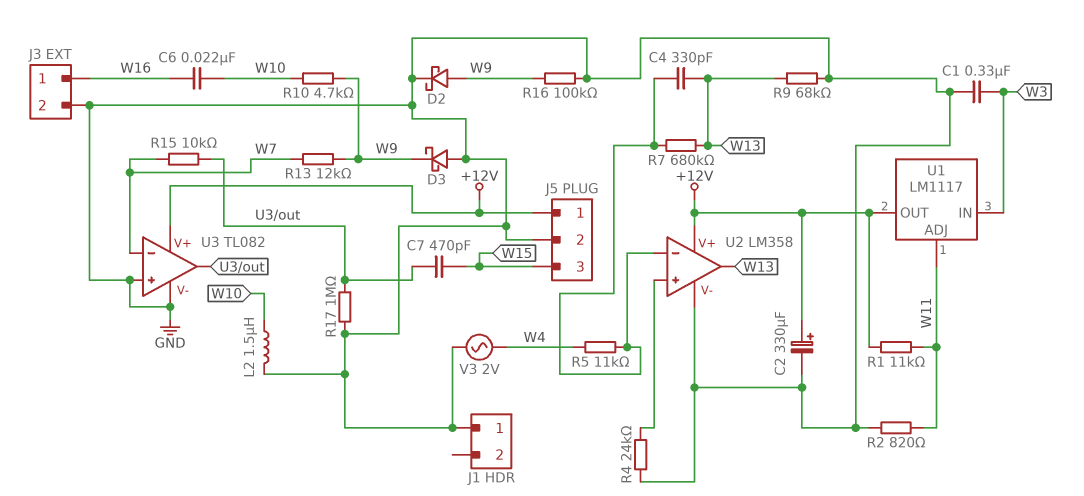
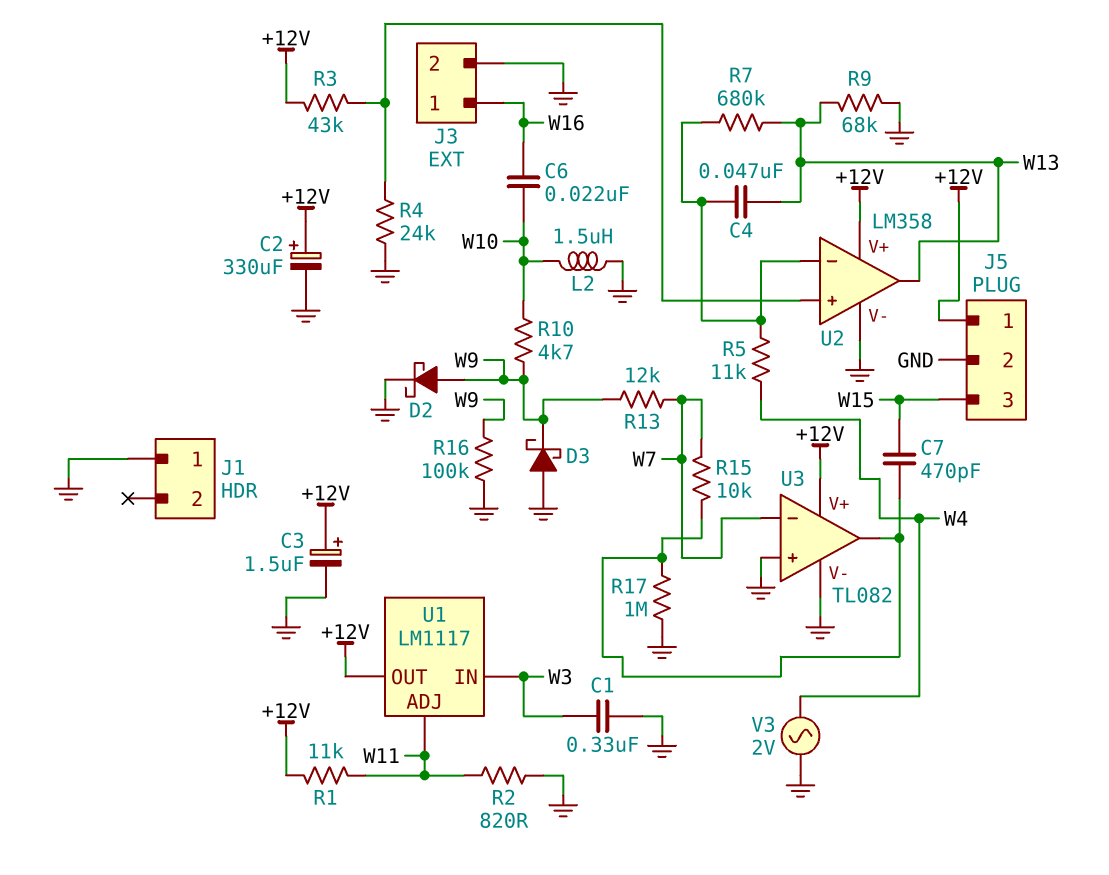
C3: none -> 1.5uF (plus +12V, minus GND)
C4: 330pF (U2/in-, W13) -> 47nF (U2/in-, W13)
R3: none -> 43k (+12V, U2/in+)

